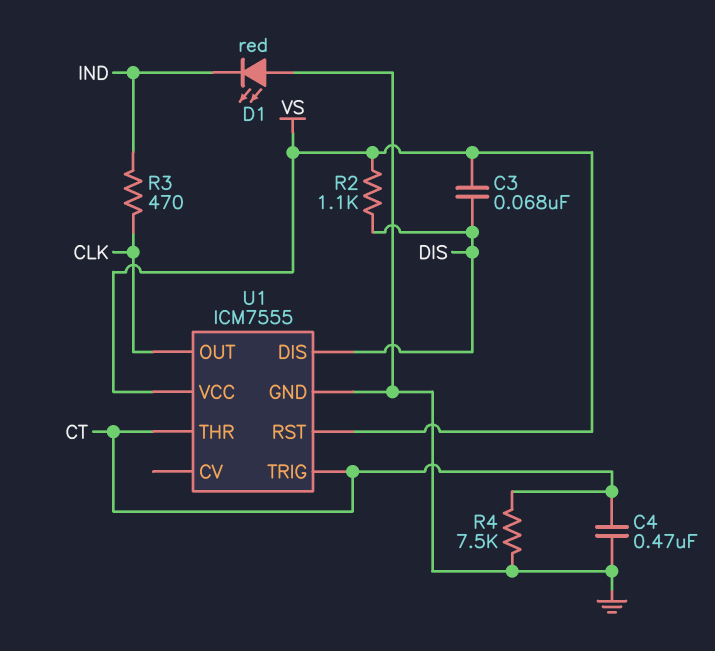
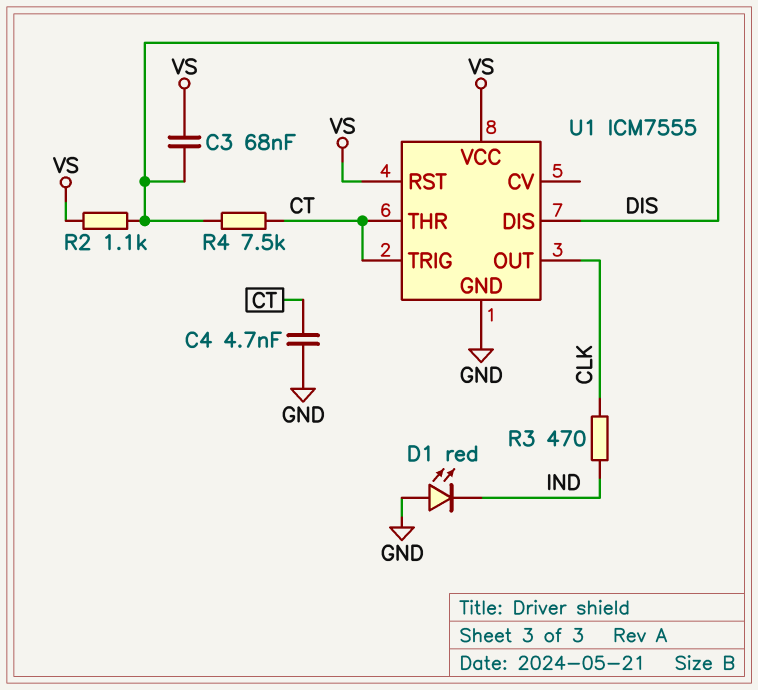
C4: 470nF (CT, GND) -> 4.7nF (CT, GND)
R4: 7.5k (CT, GND) -> 7.5k (CT, DIS)

